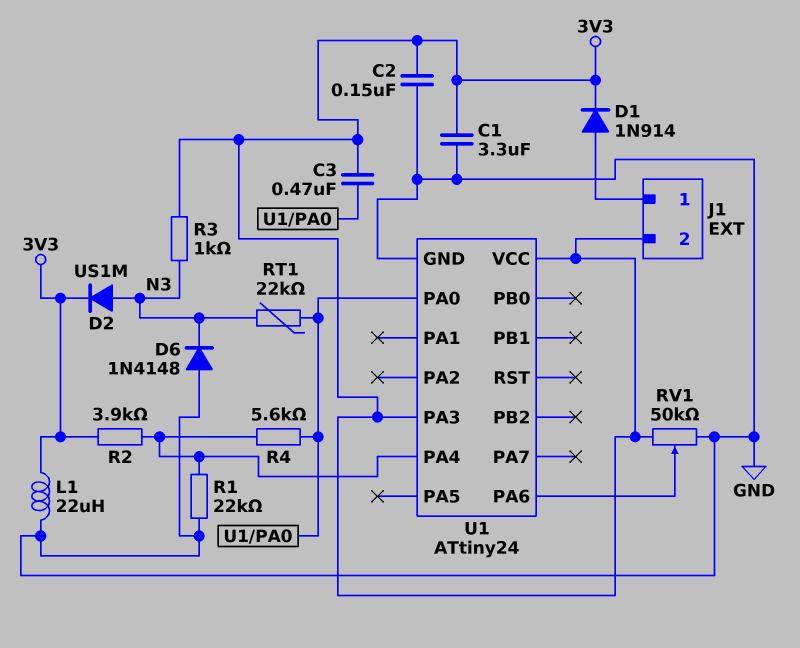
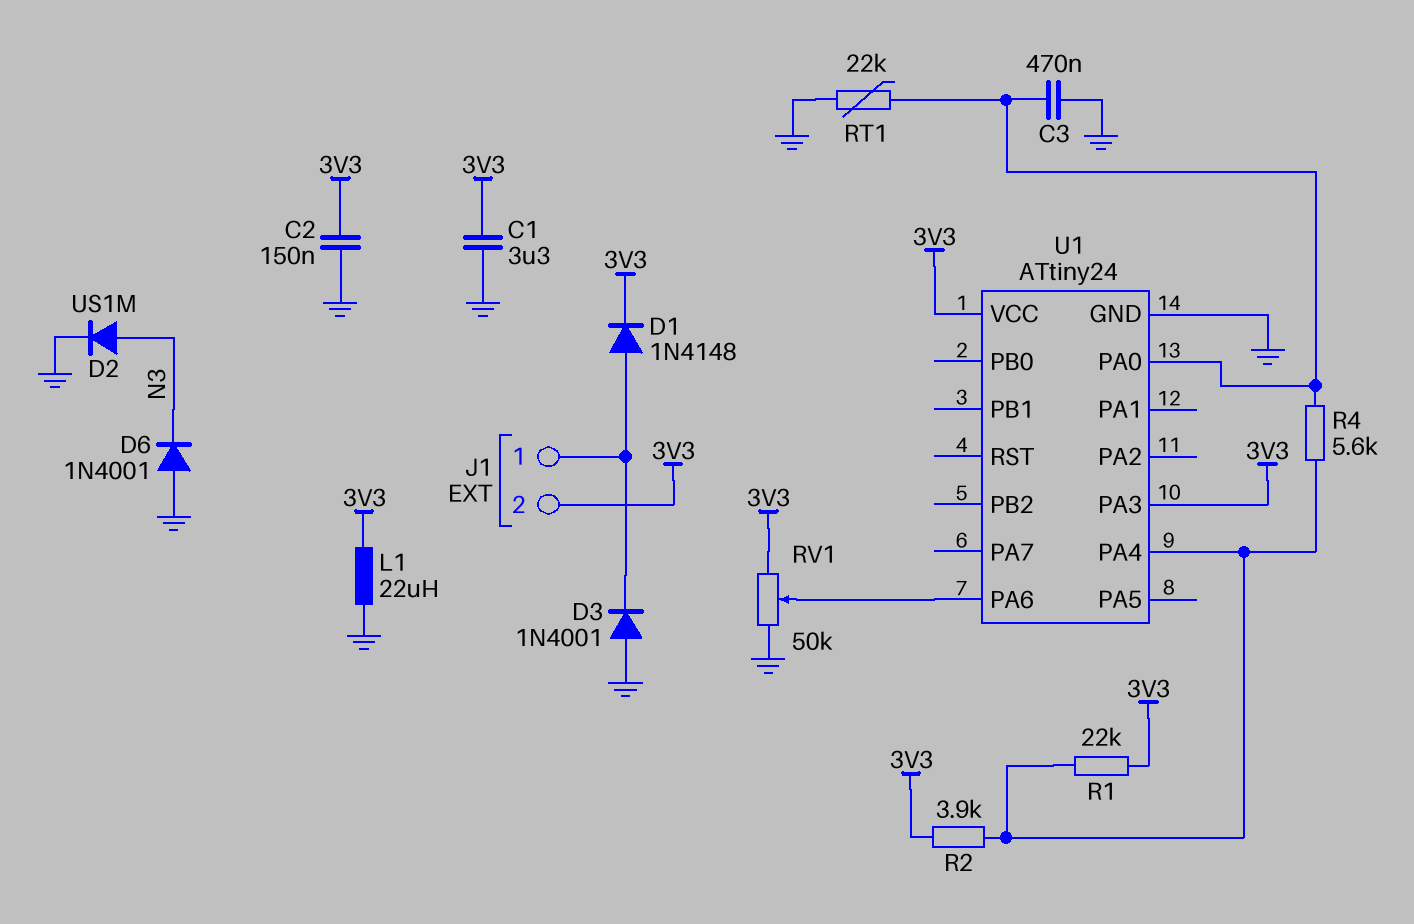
C3: 470nF (3V3, U1/PA0) -> 470nF (GND, U1/PA0)
D1: diode 1N914 (A J1/1, K 3V3) -> diode 1N4148 (A J1/1, K 3V3)
D2: diode US1M (A N3, K 3V3) -> diode US1M (A N3, K GND)
D3: none -> diode 1N4001 (A GND, K J1/1)
D6: diode 1N4148 (A GND, K N3) -> diode 1N4001 (A GND, K N3)
R1: 22k (GND, U1/PA4) -> 22k (3V3, U1/PA4)
R3: 1k (3V3, N3) -> none
RT1: 22k (N3, U1/PA0) -> 22k (GND, U1/PA0)

